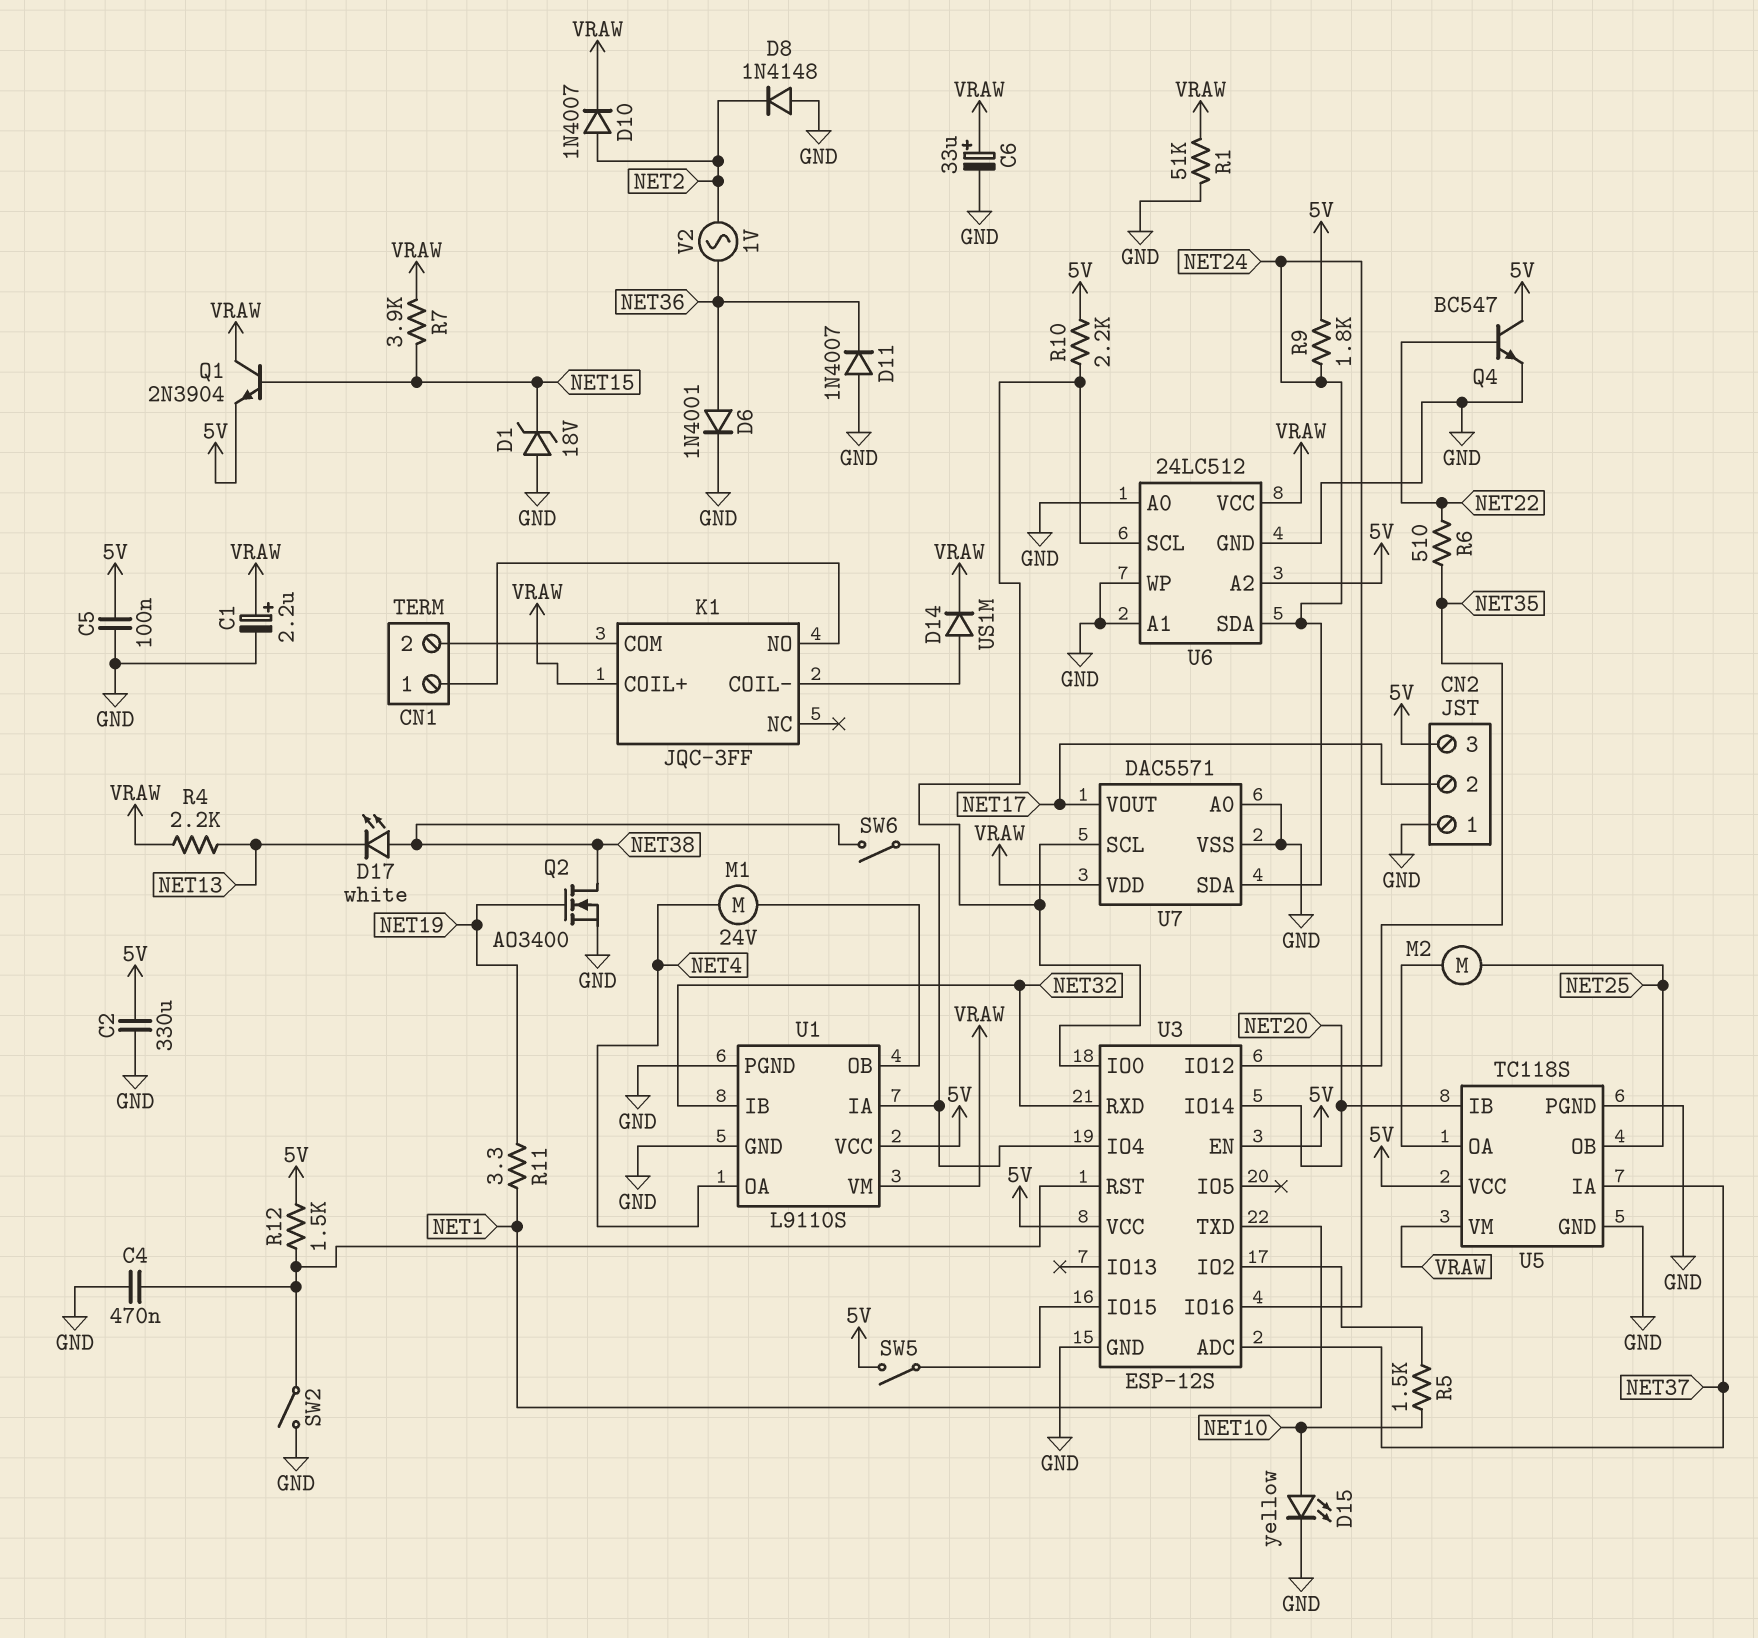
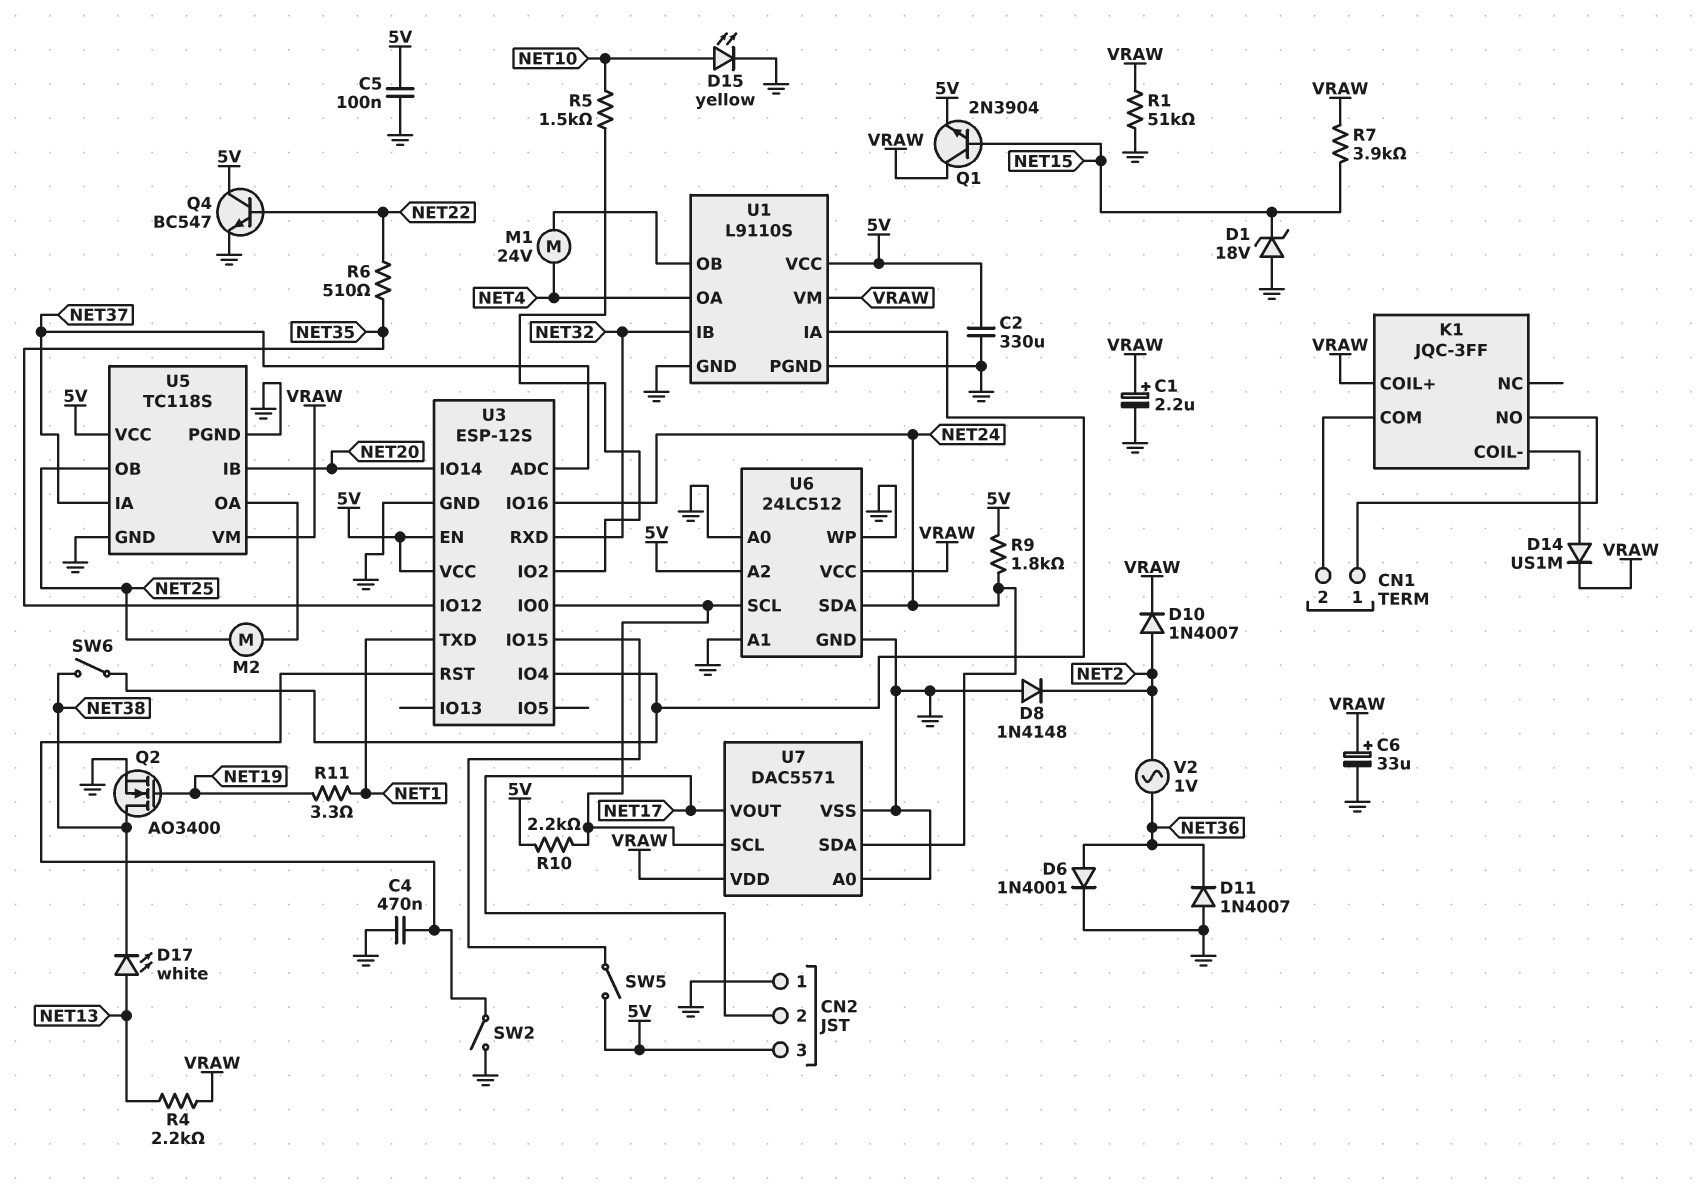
D17: LED white (A NET38, K NET13) -> LED white (A NET13, K NET38)
R12: 1.5k (5V, U3/RST) -> none

